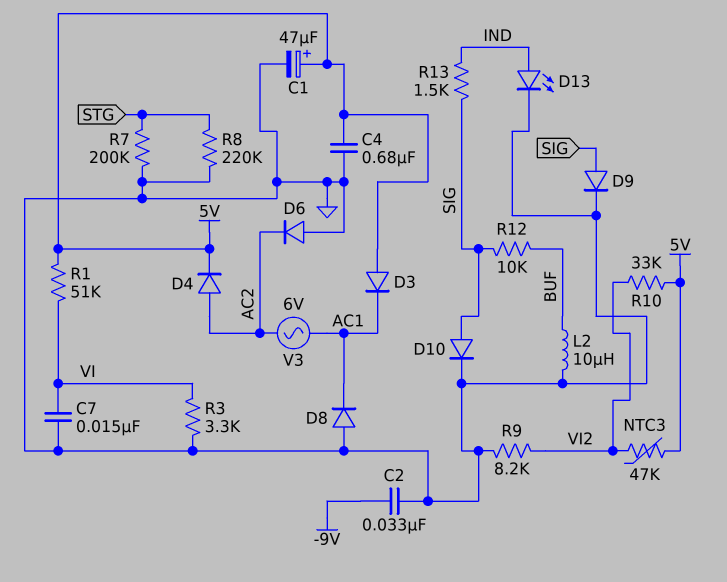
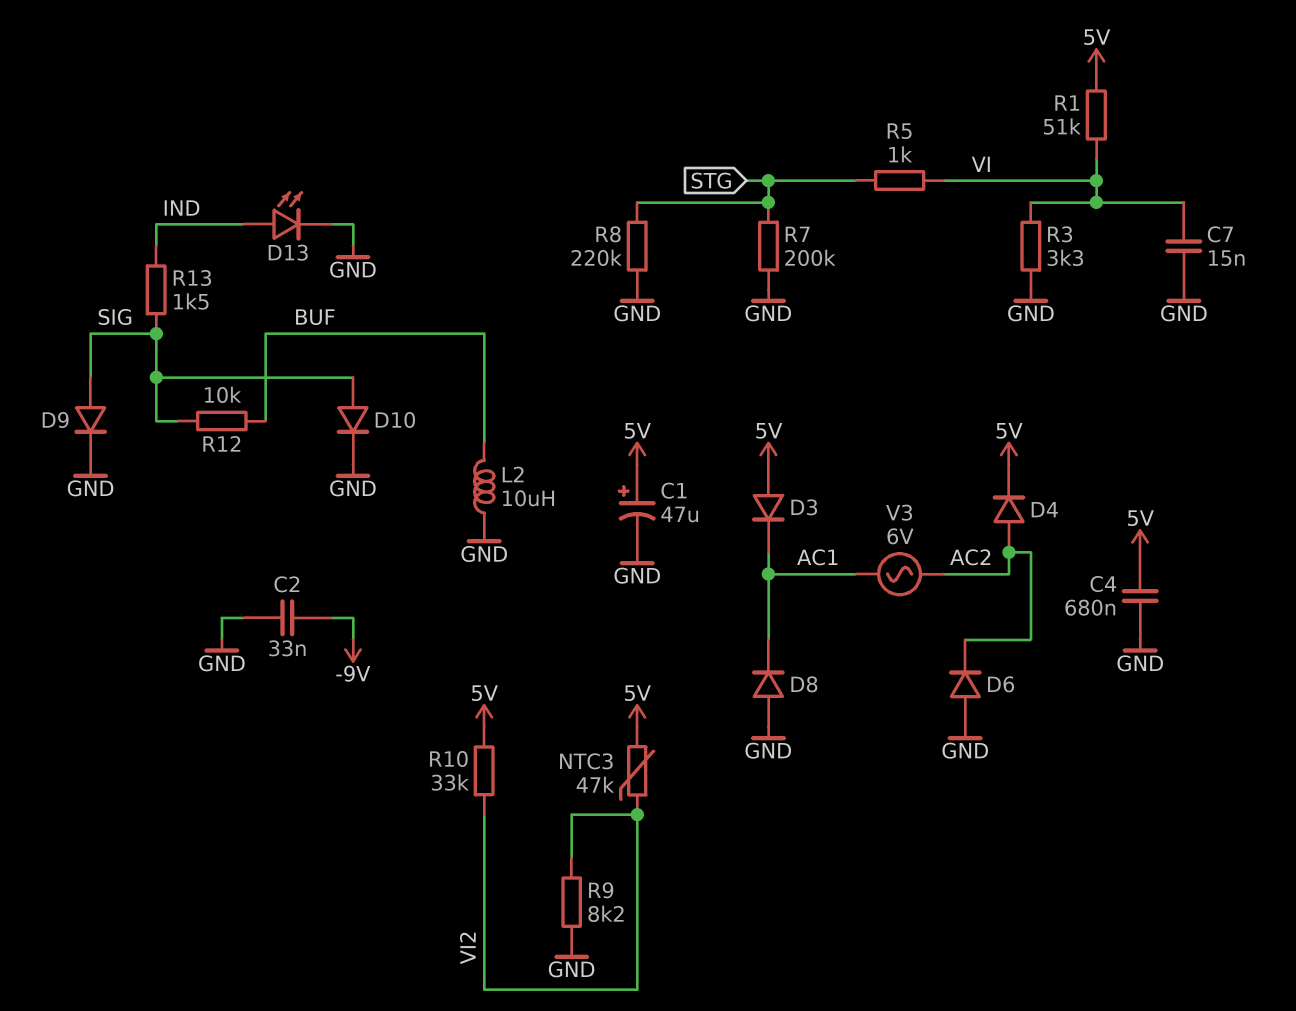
R5: none -> 1k (STG, VI)

